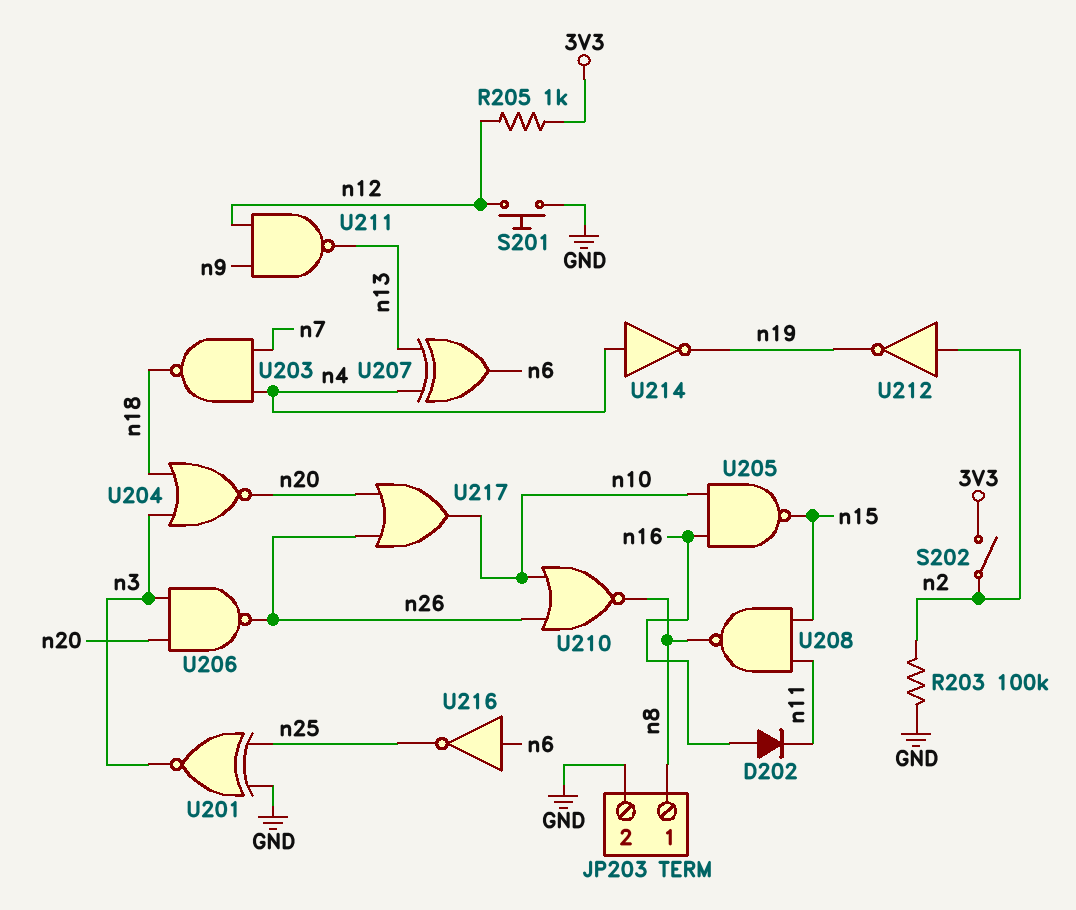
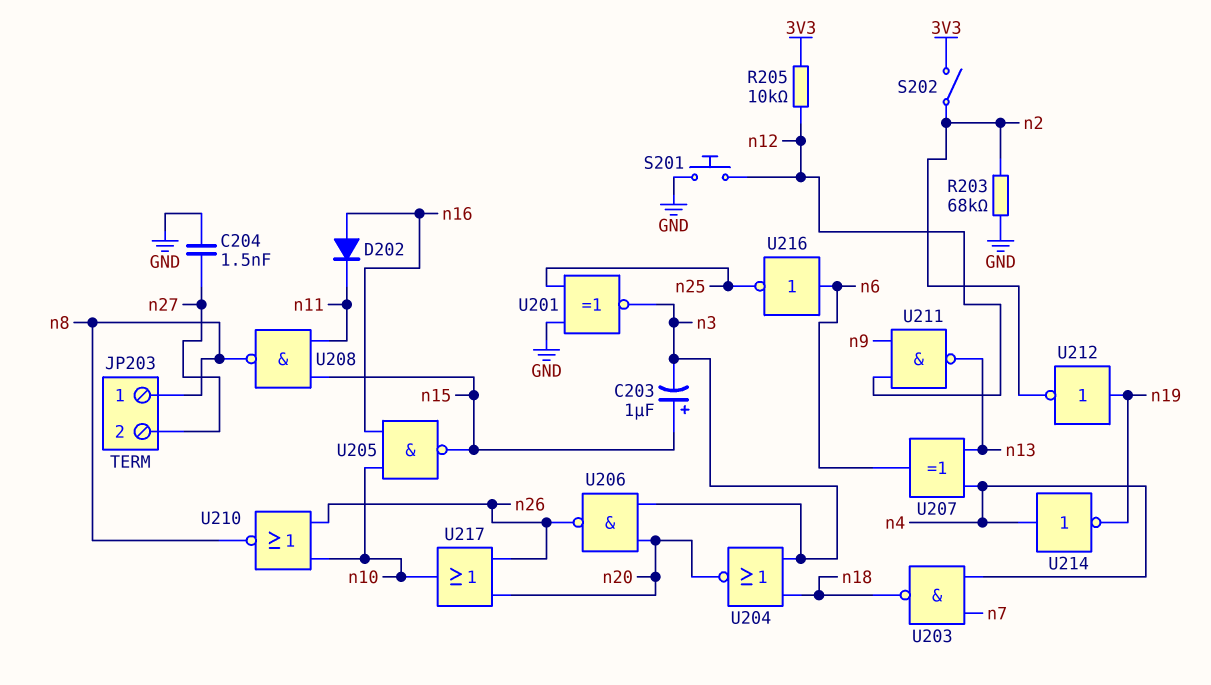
C203: none -> 1uF (plus n15, minus n3)
C204: none -> 1.5nF (GND, n27)
JP203 pin 2: GND -> n27
R203: 100k (GND, n2) -> 68k (GND, n2)
R205: 1k (3V3, n12) -> 10k (3V3, n12)
U212: NOT (in n2, out n19) -> NOT (in n19, out n2)

